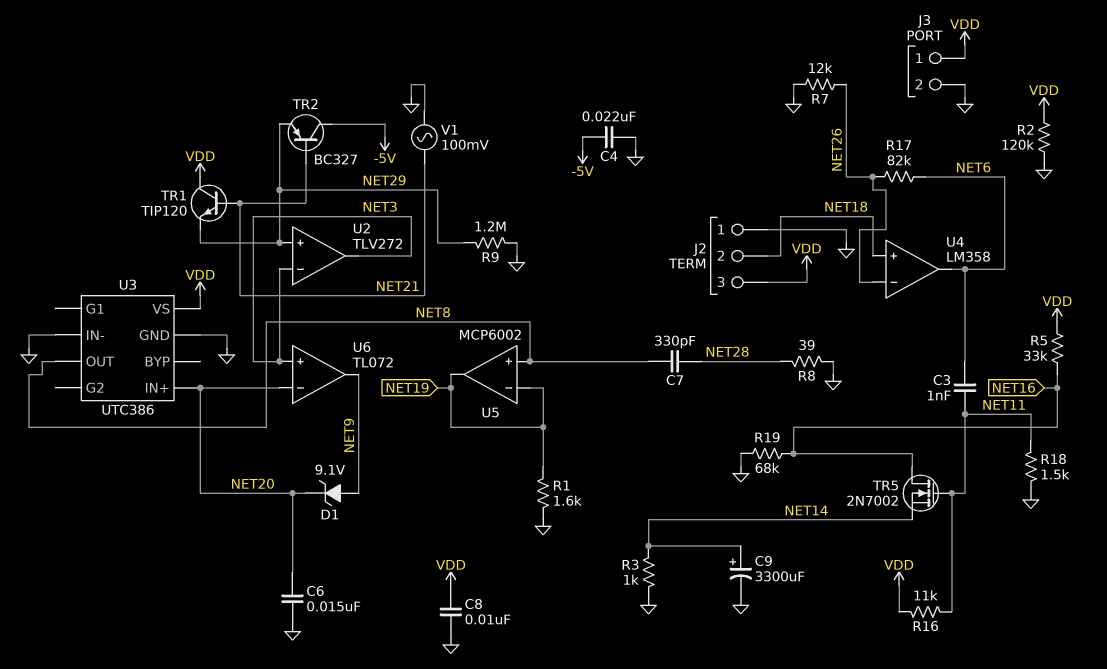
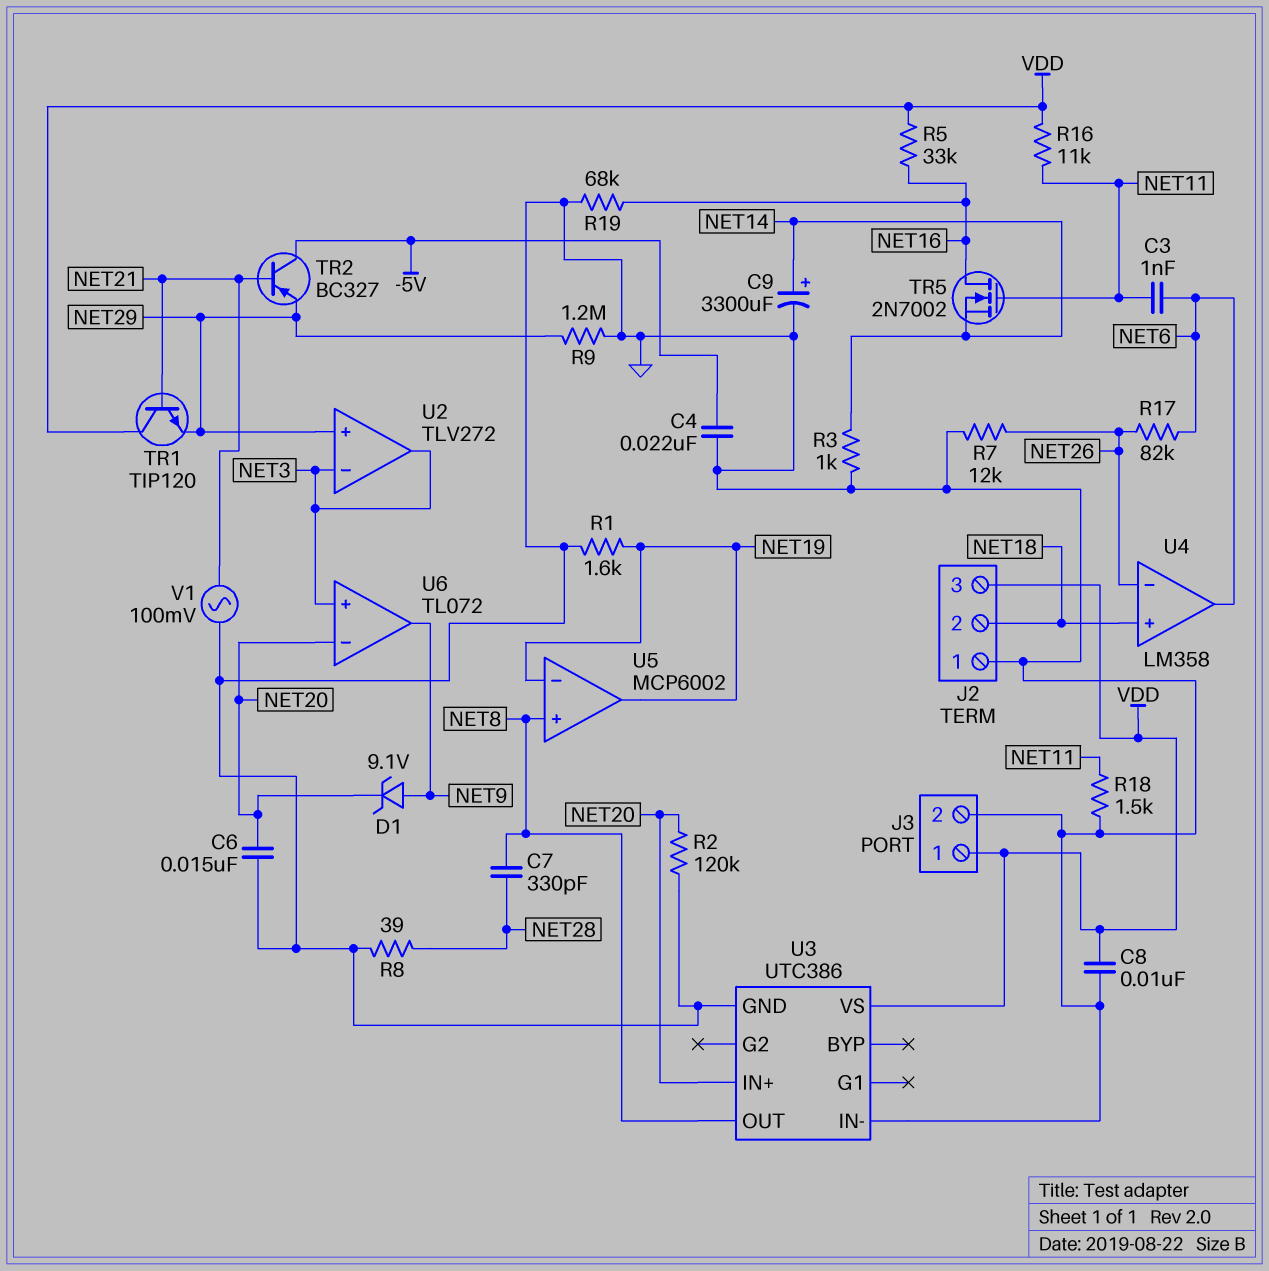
R2: 120k (GND, VDD) -> 120k (GND, NET20)

